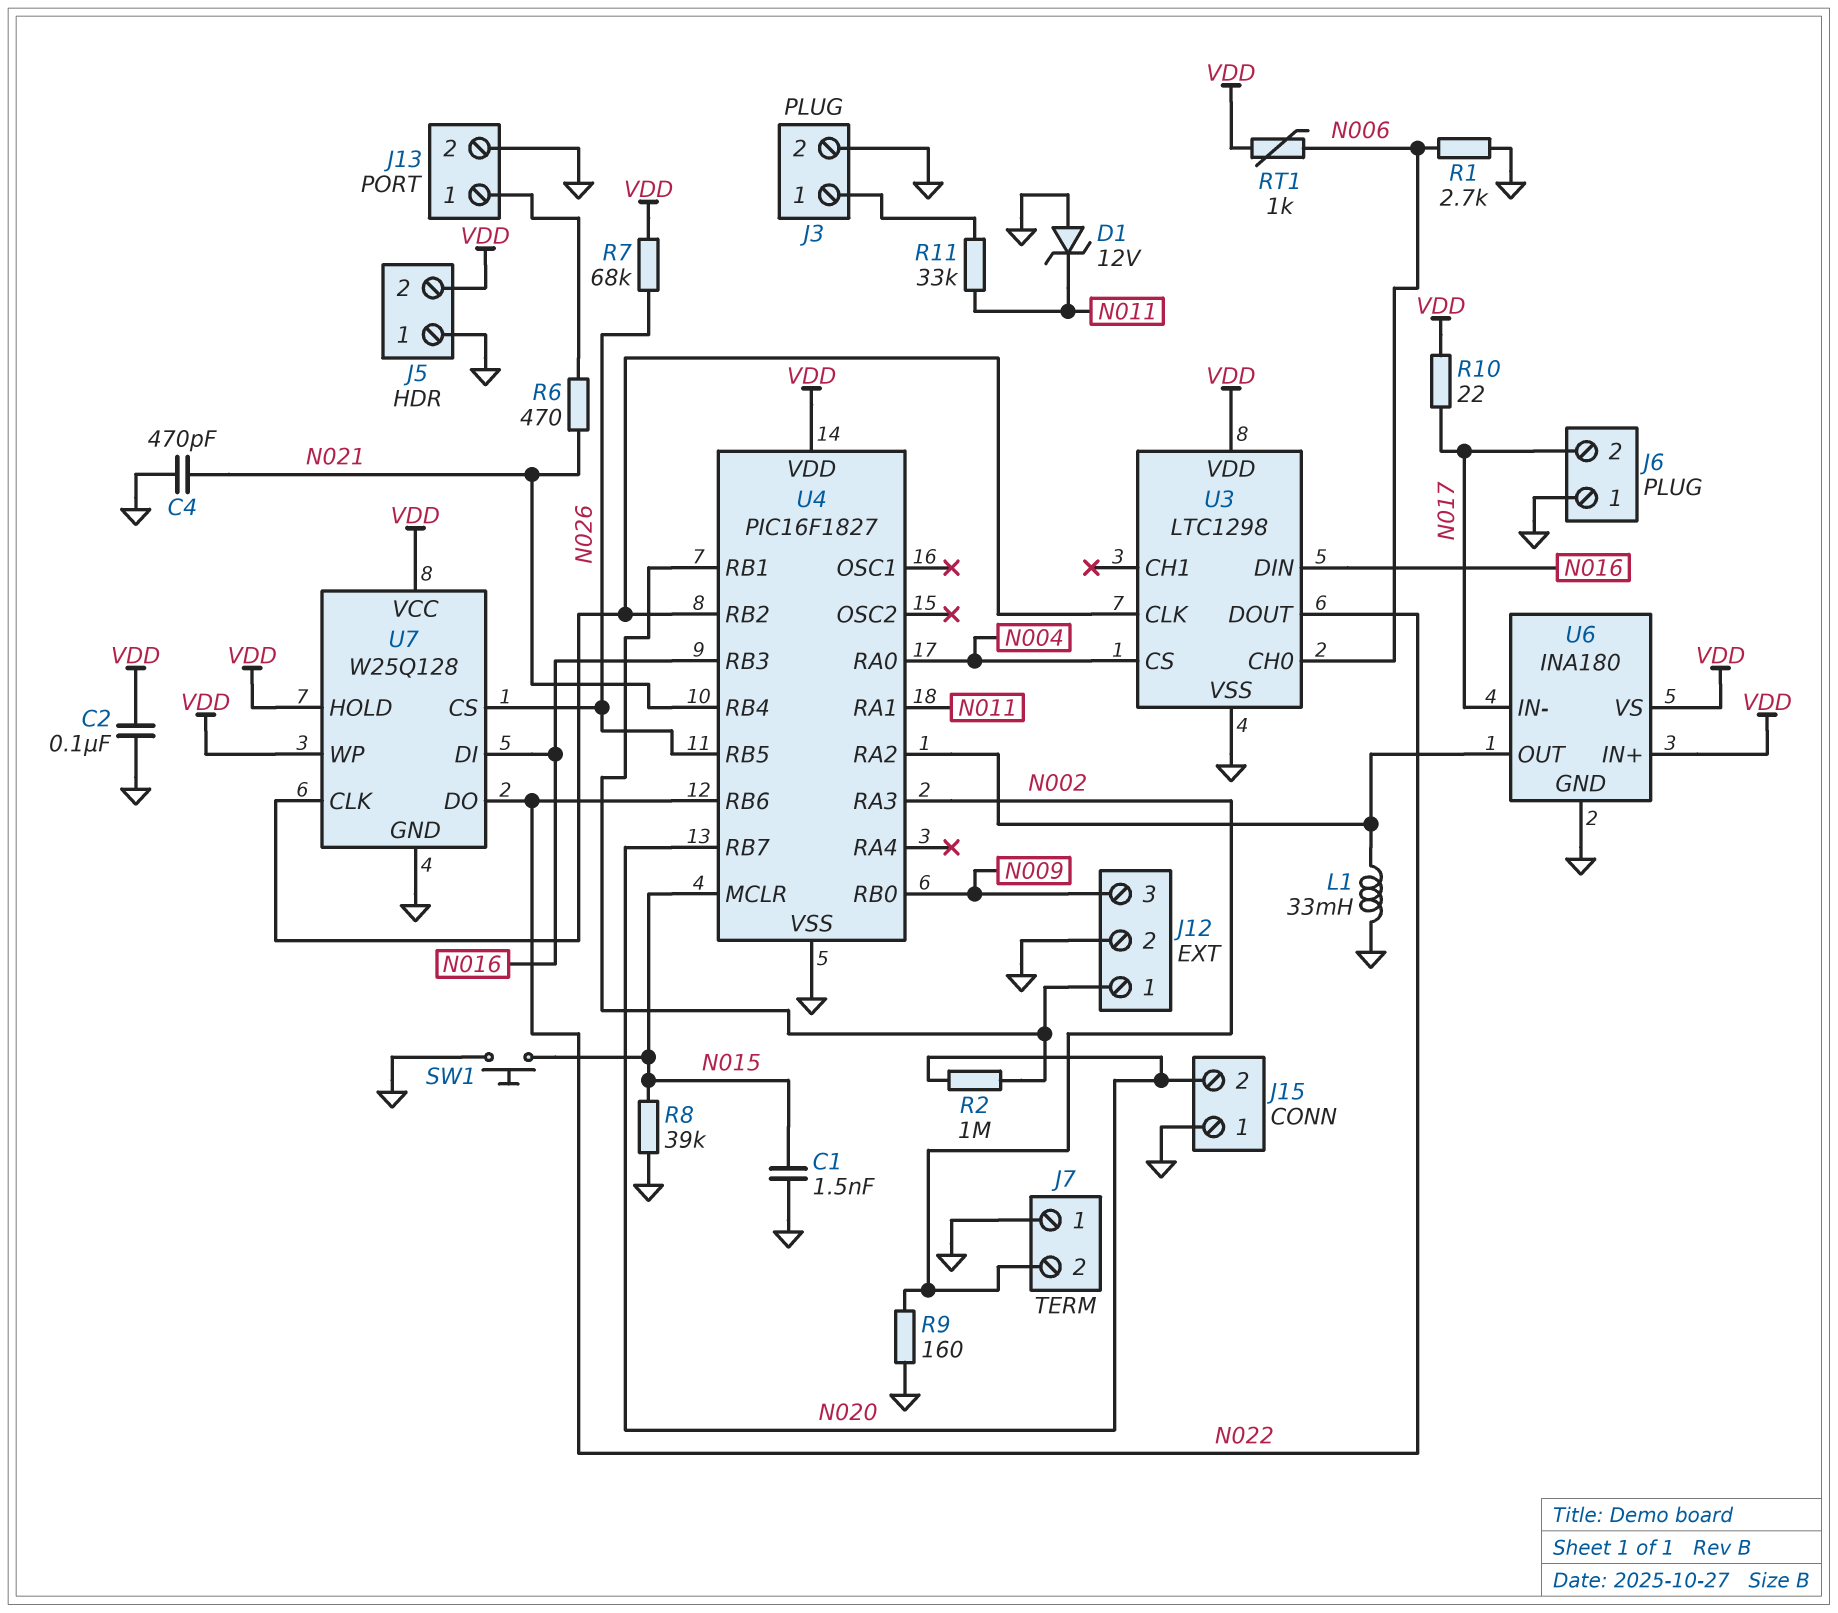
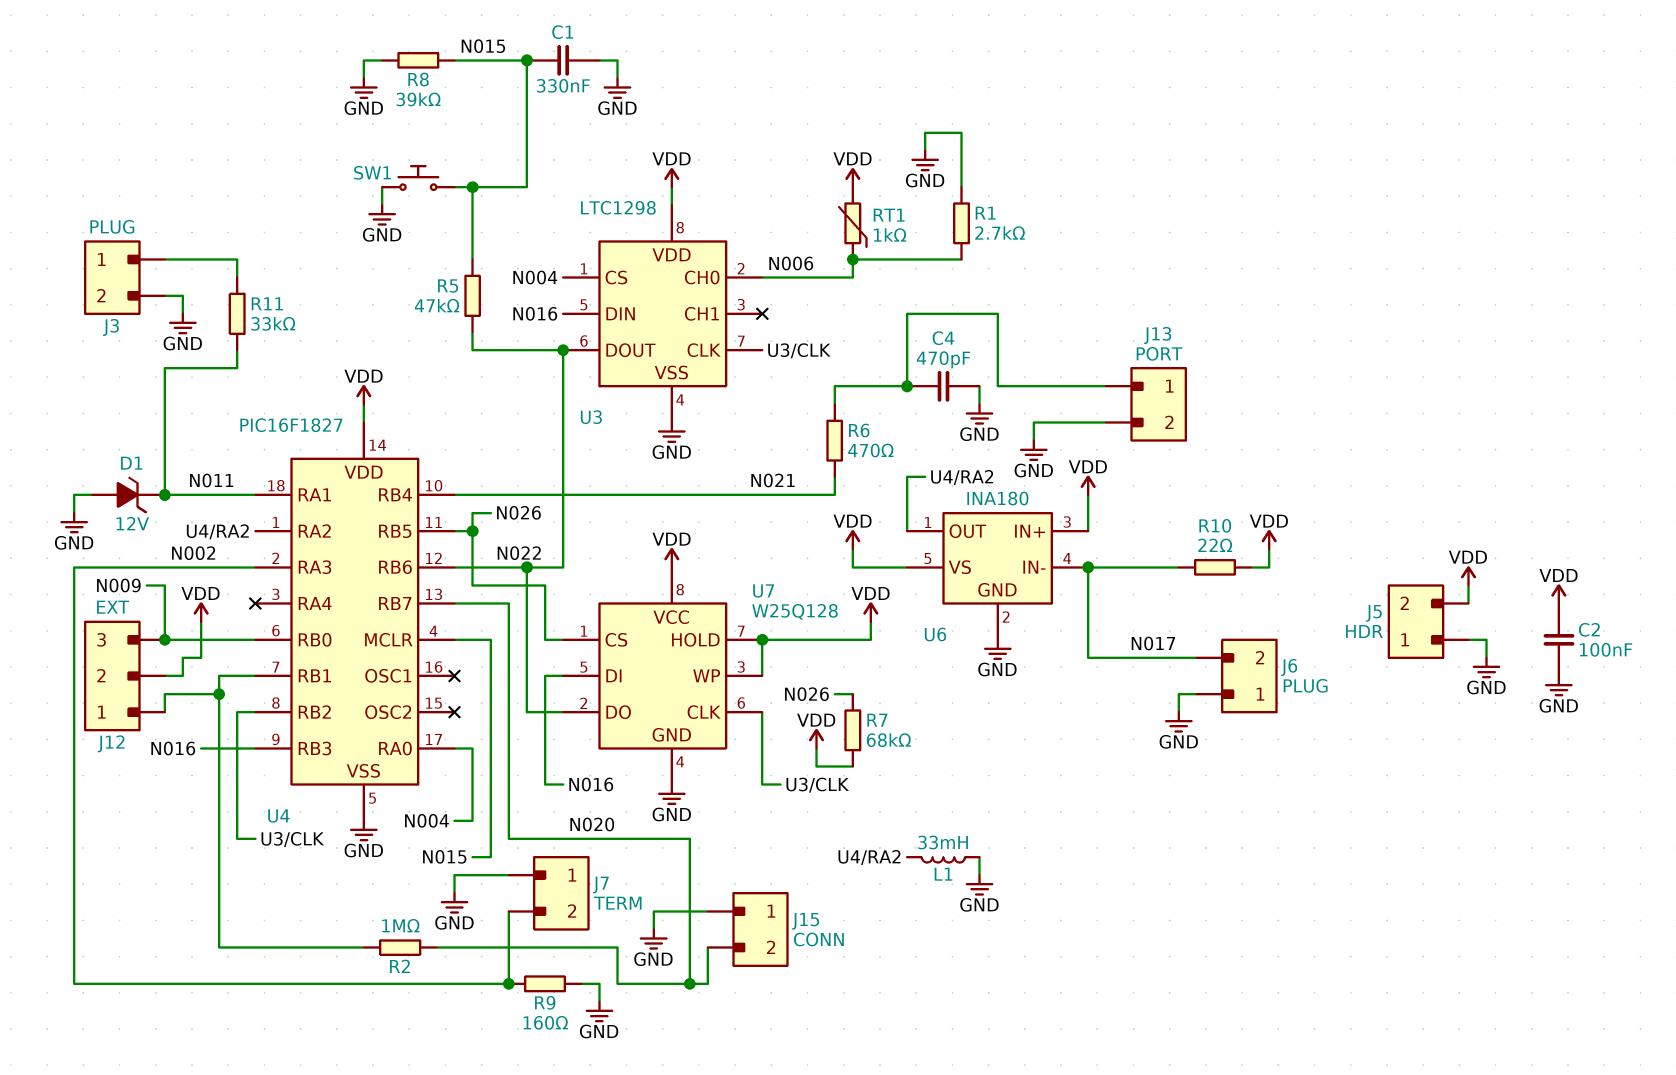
C1: 1.5nF (GND, N015) -> 330nF (GND, N015)
C4: 470pF (GND, N021) -> 470pF (GND, J13/1)
J12 pin 2: GND -> VDD
R5: none -> 47k (N015, N022)

